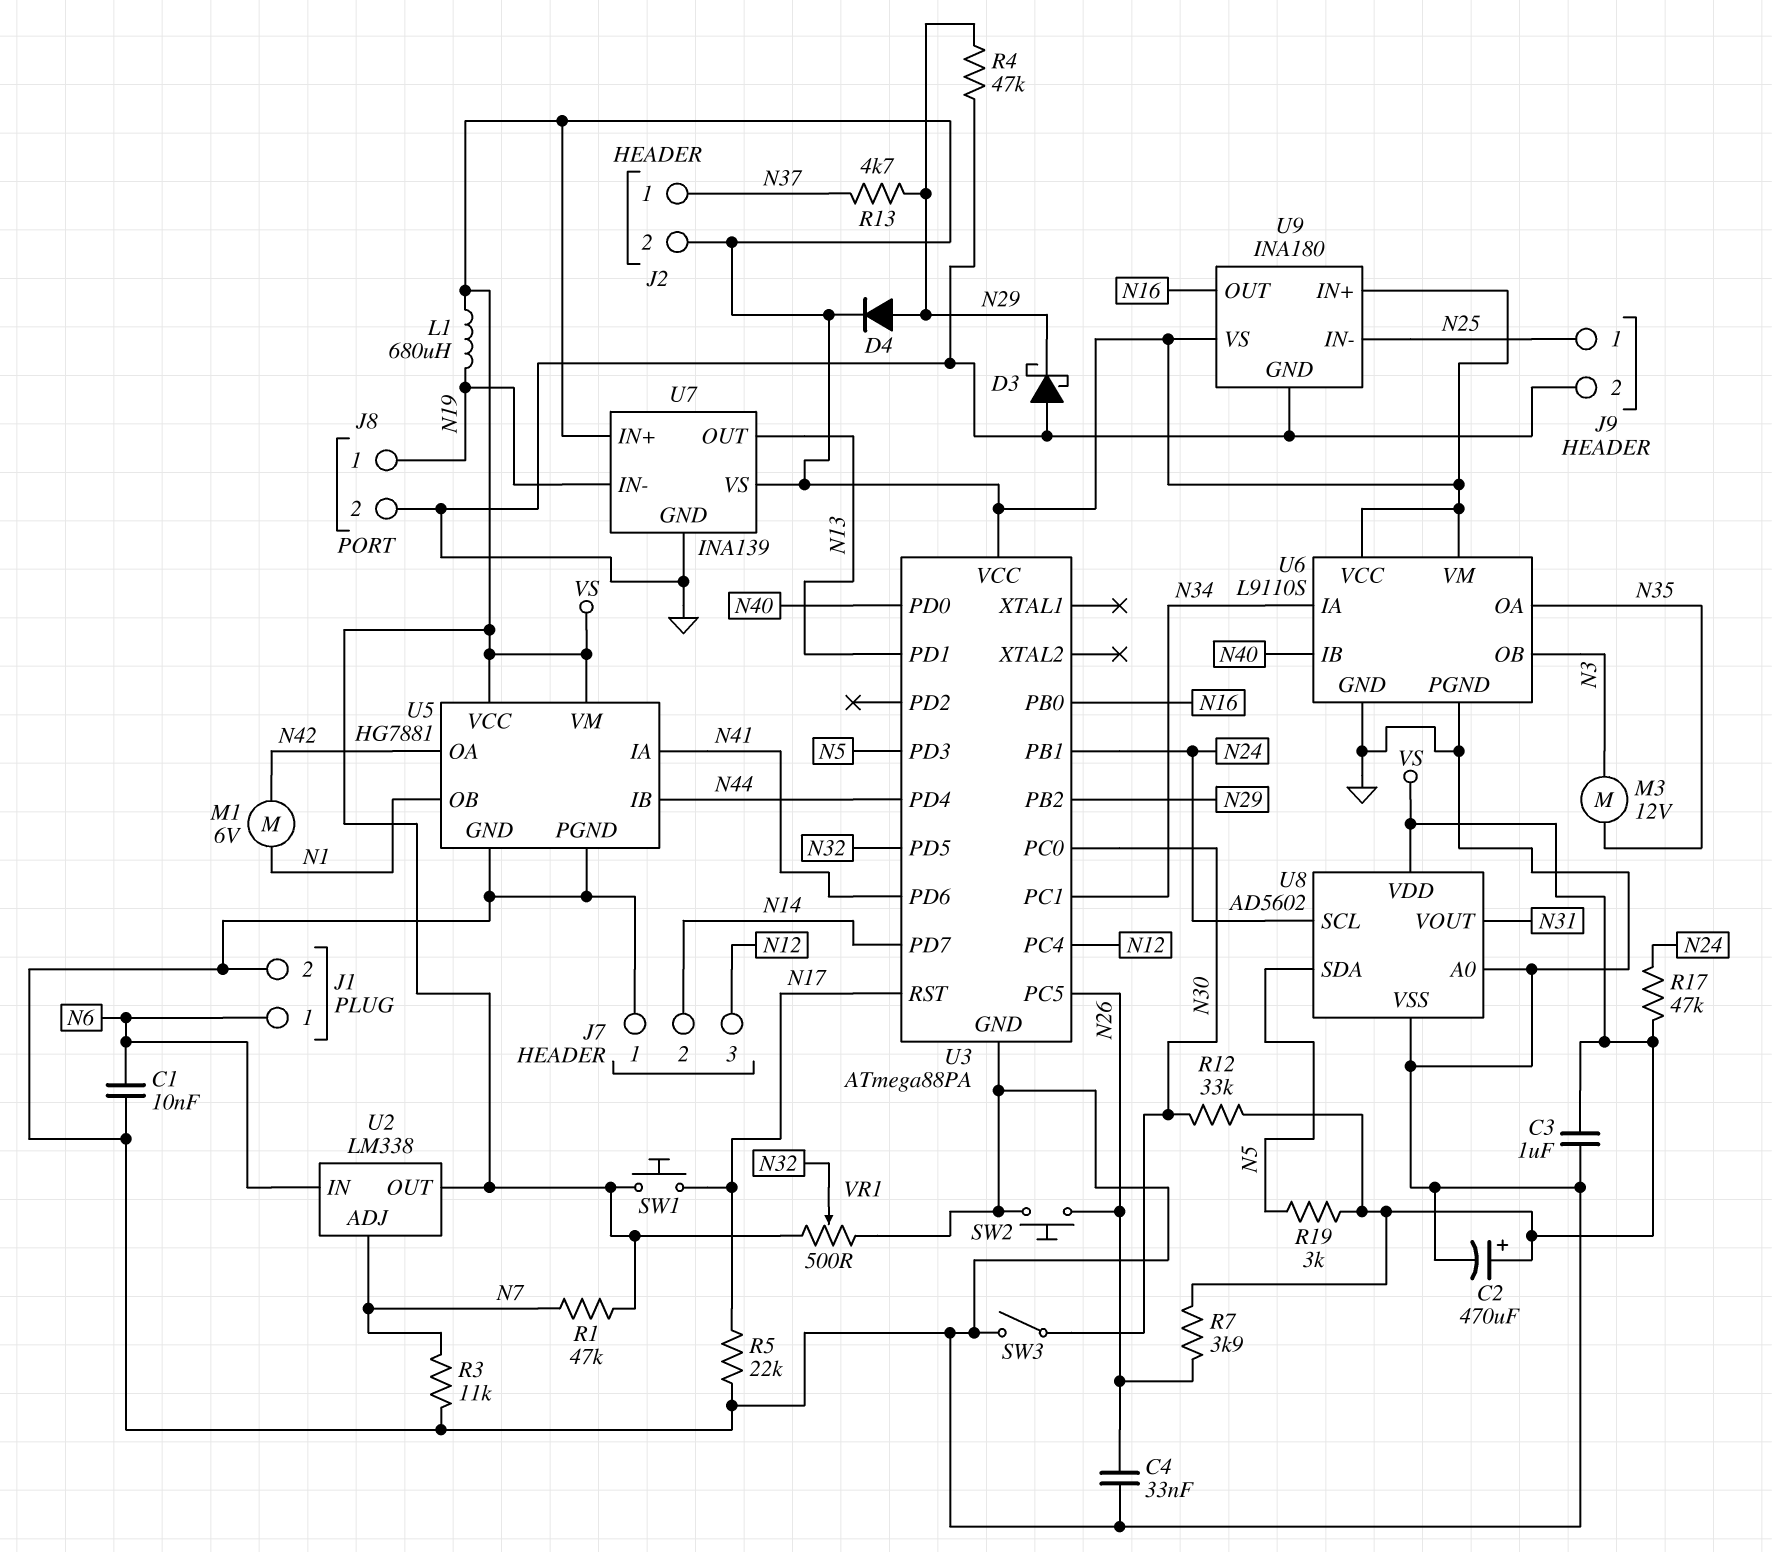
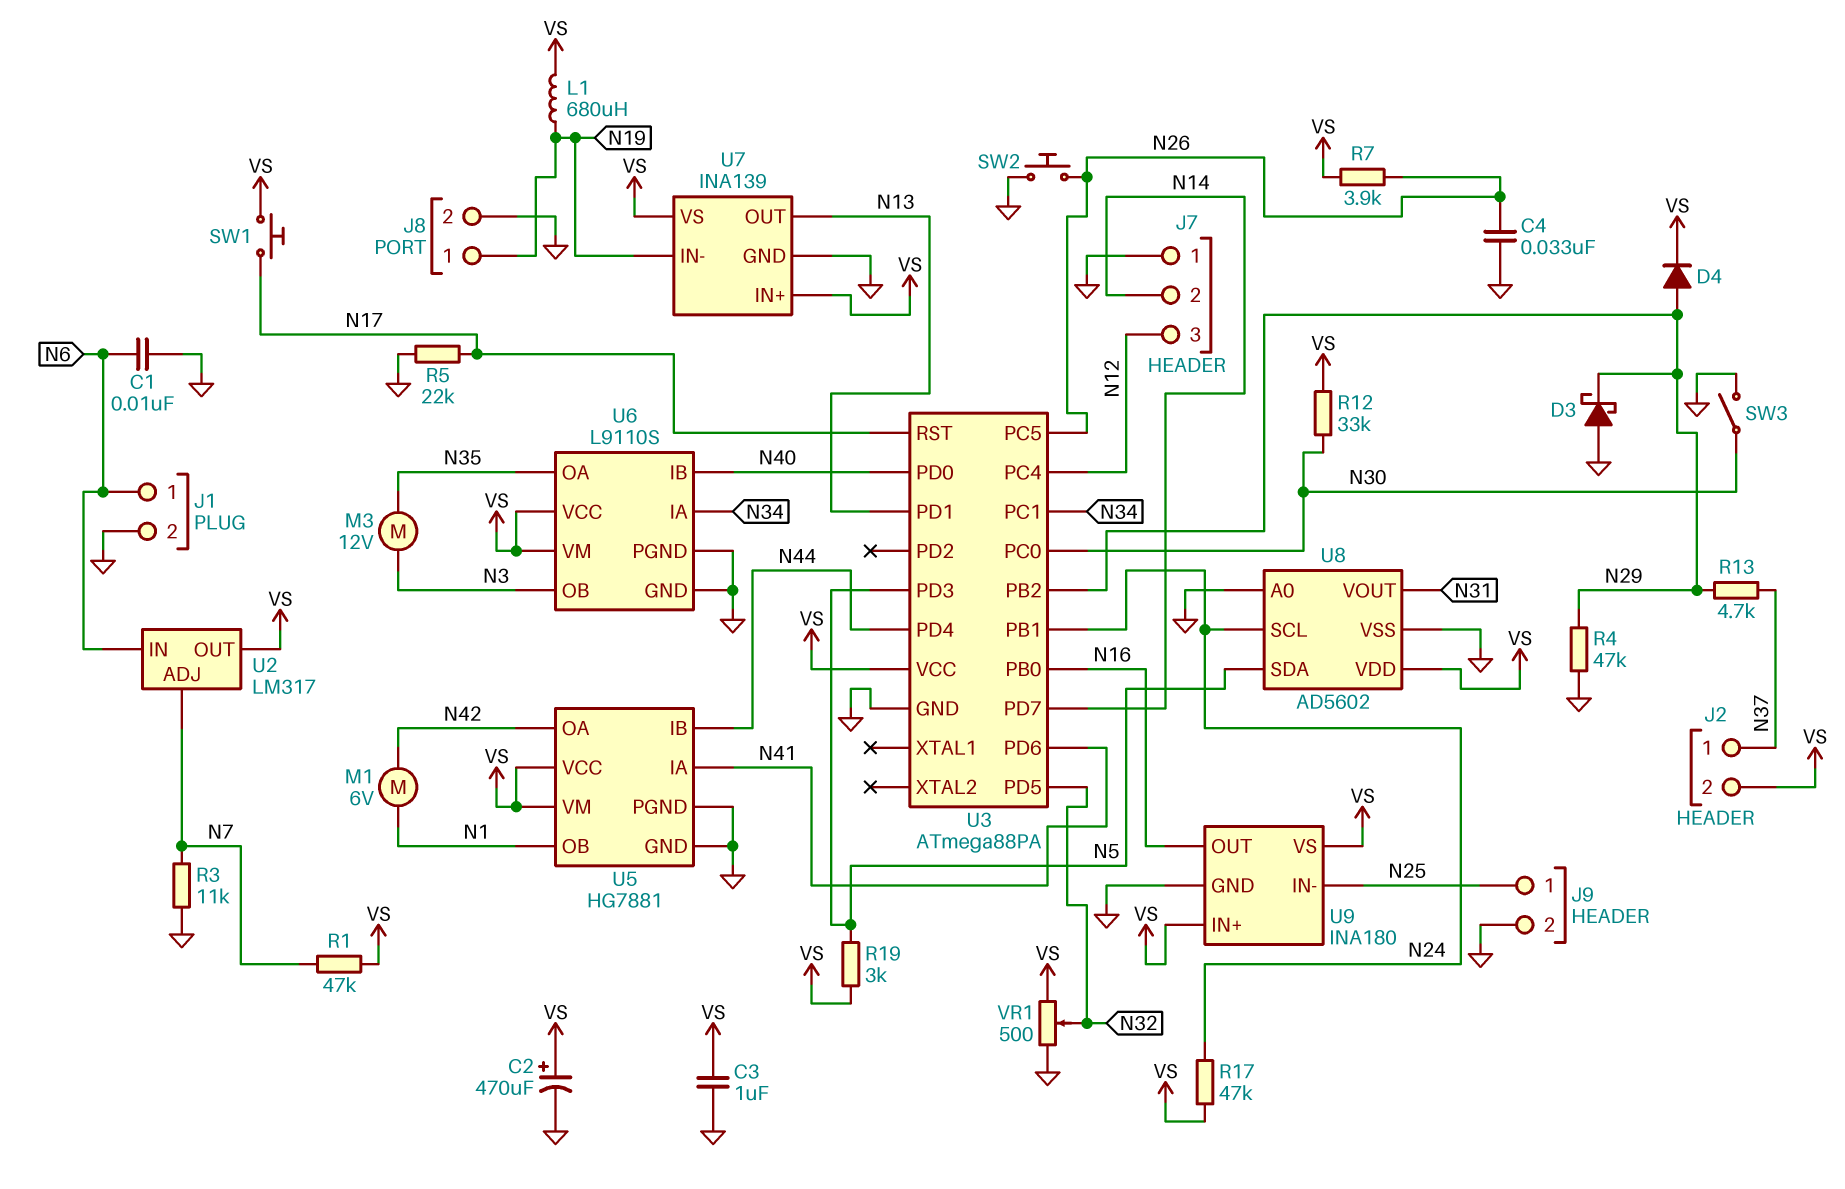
U2: LM338 -> LM317

